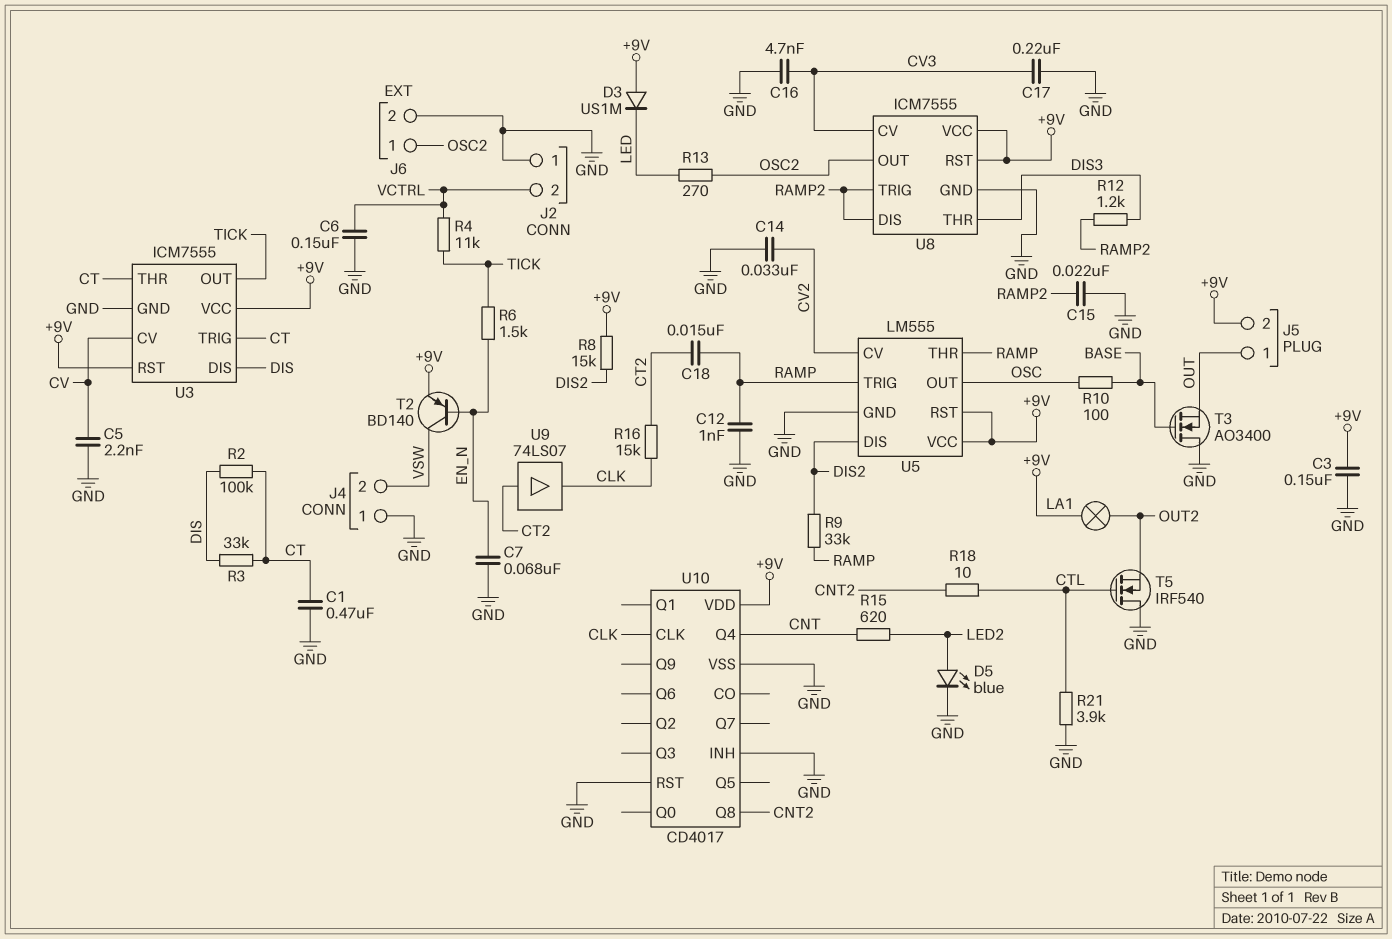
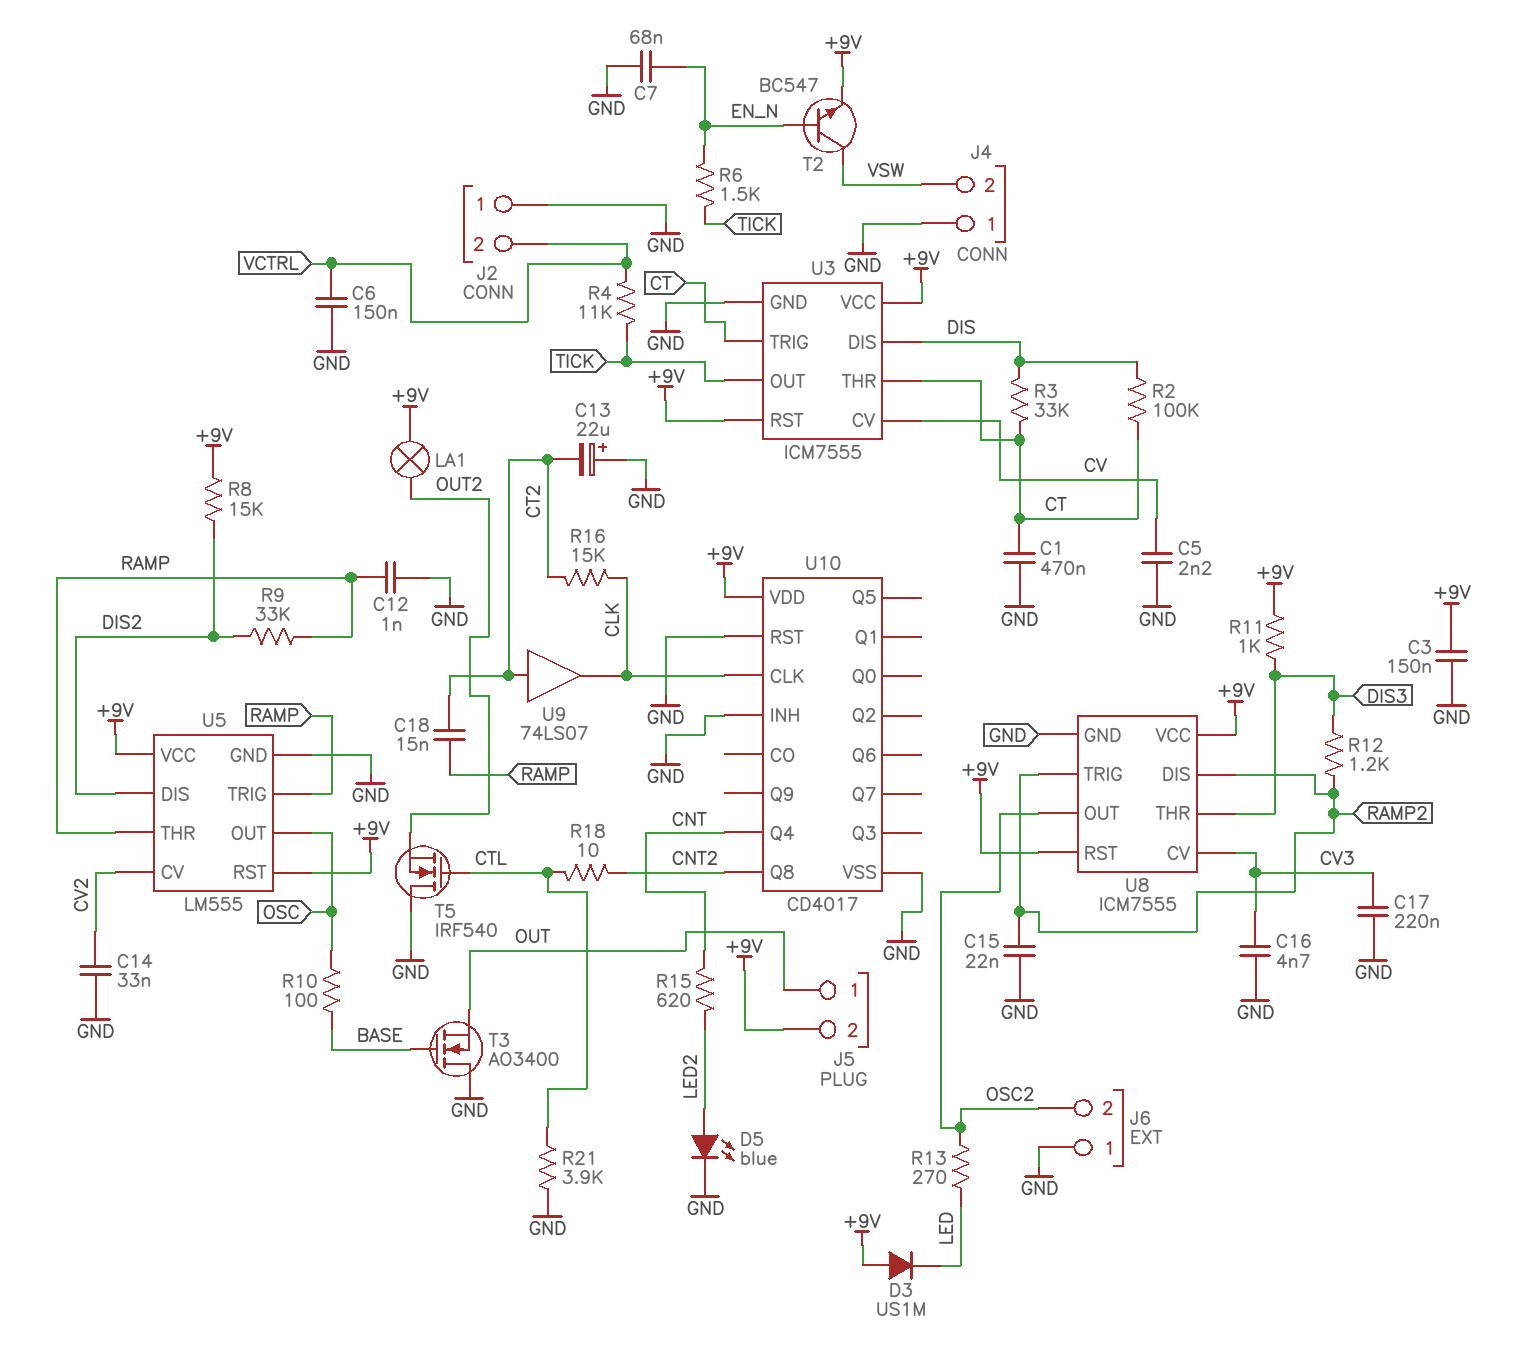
C13: none -> 22uF (plus GND, minus CT2)
J6 pin 1: OSC2 -> GND
J6 pin 2: GND -> OSC2
R11: none -> 1k (+9V, DIS3)
T2: PNP BD140 (B EN_N, C VSW, E +9V) -> NPN BC547 (B EN_N, C VSW, E +9V)

